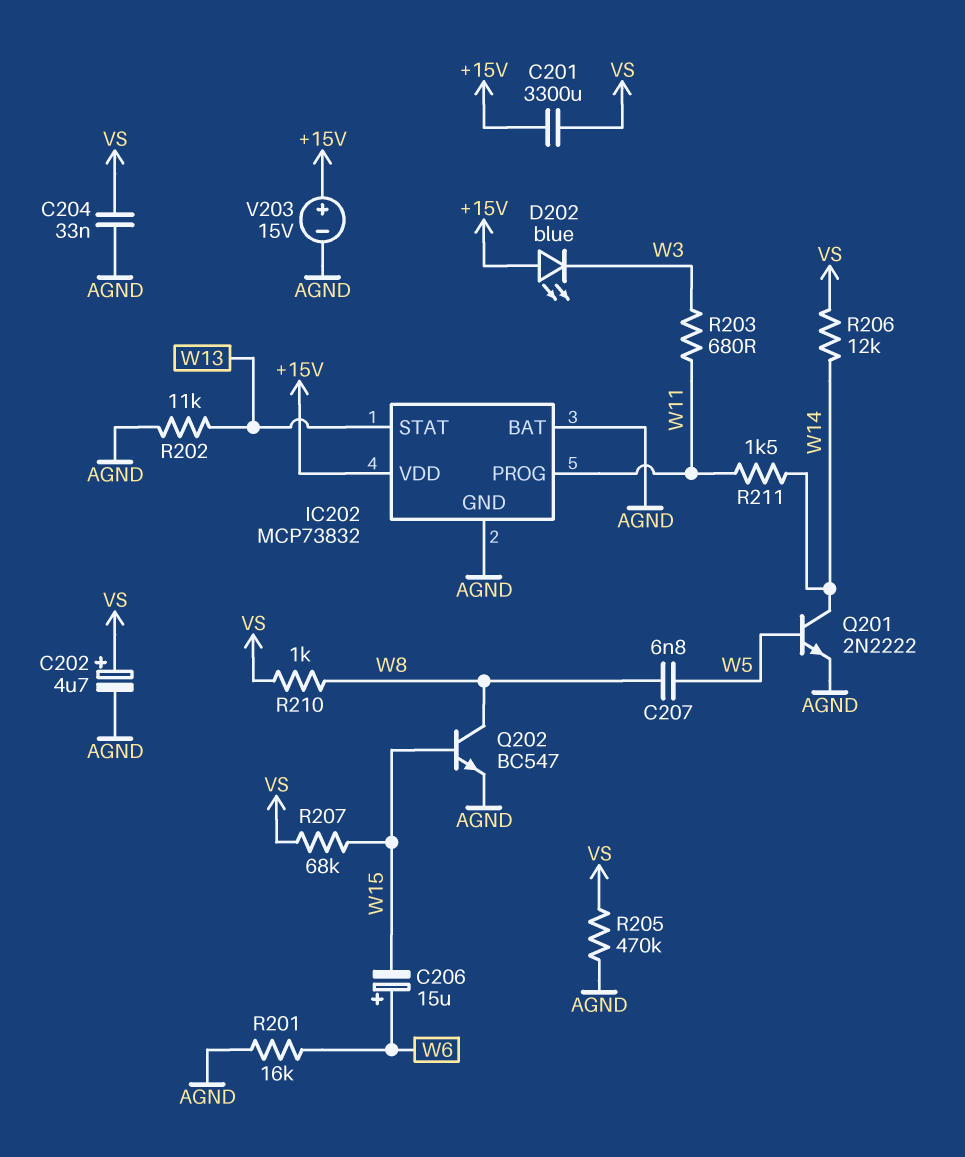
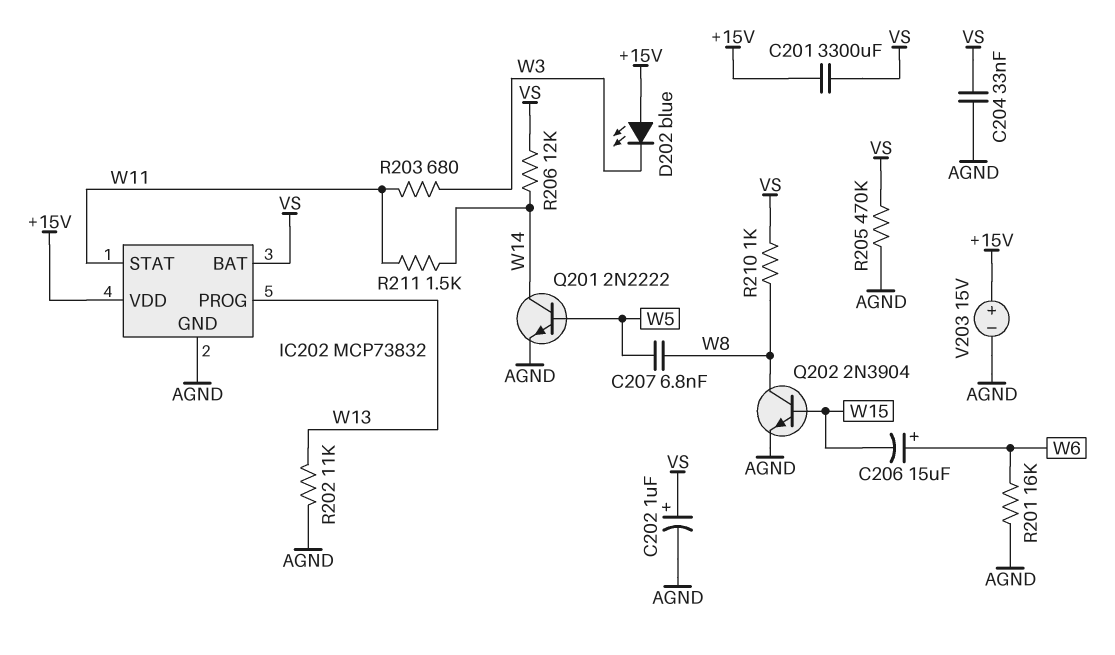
C202: 4.7uF (plus VS, minus AGND) -> 1uF (plus VS, minus AGND)
IC202 pin BAT: AGND -> VS
IC202 pin PROG: W11 -> W13
IC202 pin STAT: W13 -> W11
Q202: NPN BC547 (B W15, C W8, E AGND) -> NPN 2N3904 (B W15, C W8, E AGND)
R207: 68k (VS, W15) -> none

